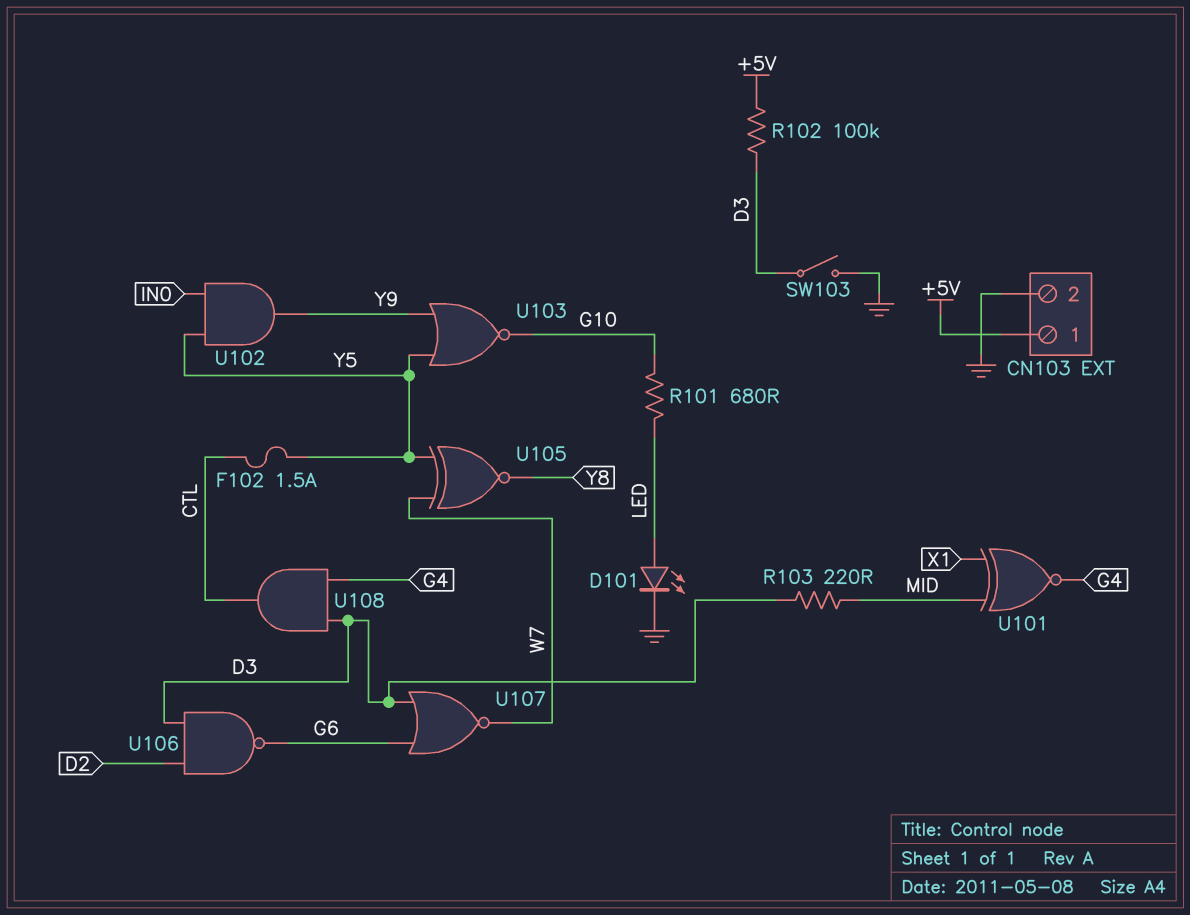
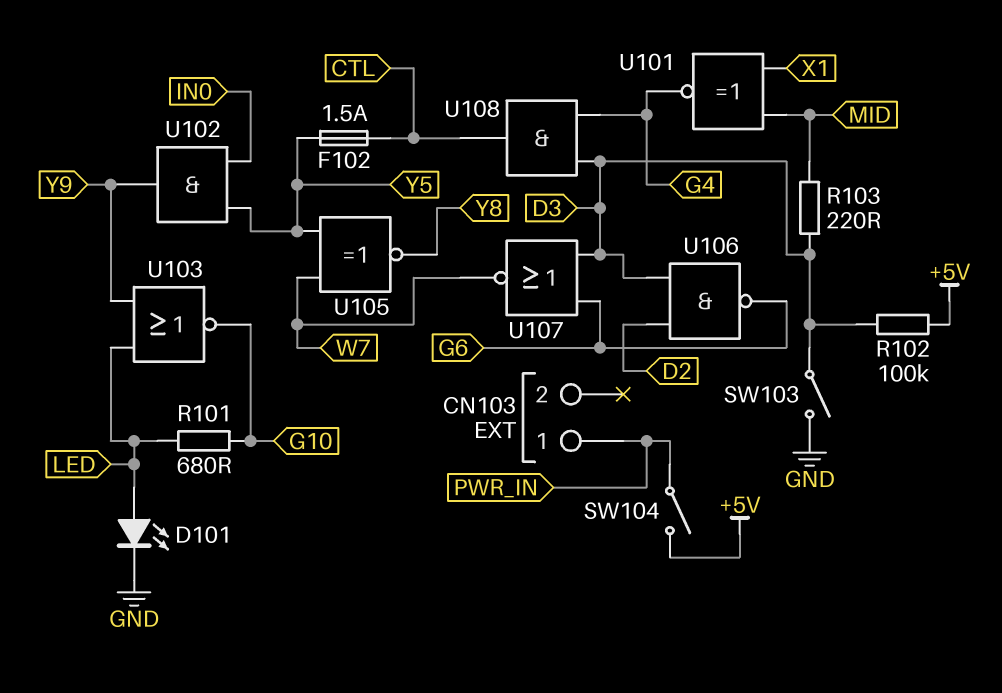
CN103 pin 1: +5V -> PWR_IN
CN103 pin 2: GND -> none
SW104: none -> switch (+5V, PWR_IN)
U103: NOR (in Y5, in Y9, out G10) -> NOR (in LED, in Y9, out G10)

